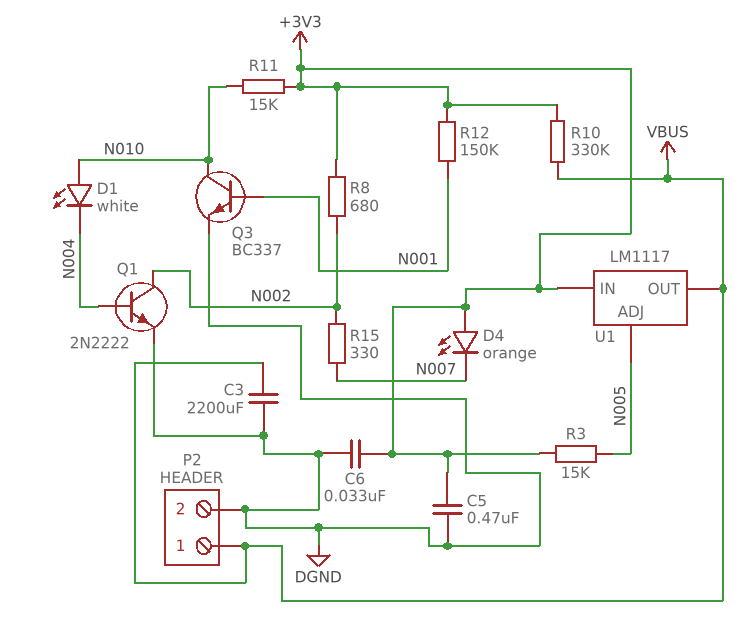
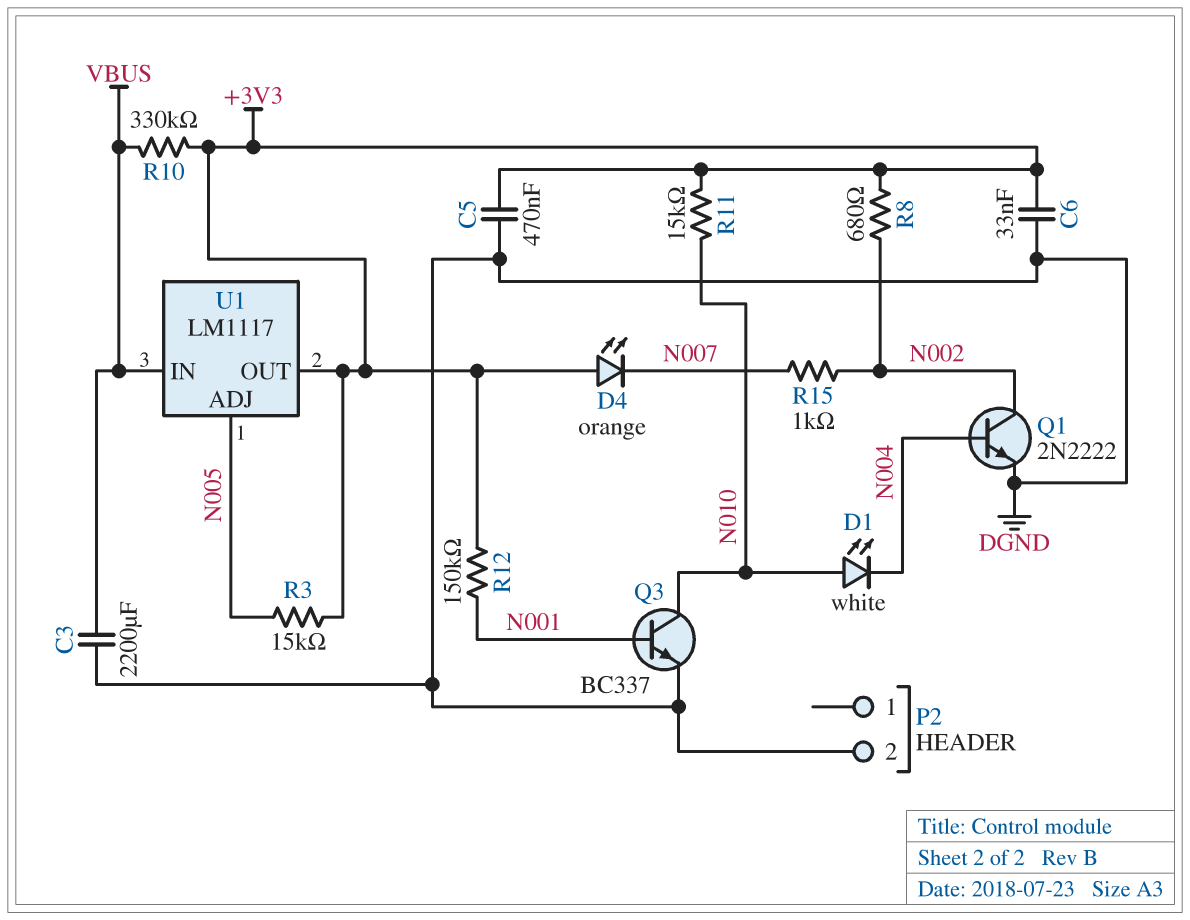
P2 pin 1: VBUS -> none
R15: 330 (N002, N007) -> 1k (N002, N007)
U1 pin IN: +3V3 -> VBUS
U1 pin OUT: VBUS -> +3V3

